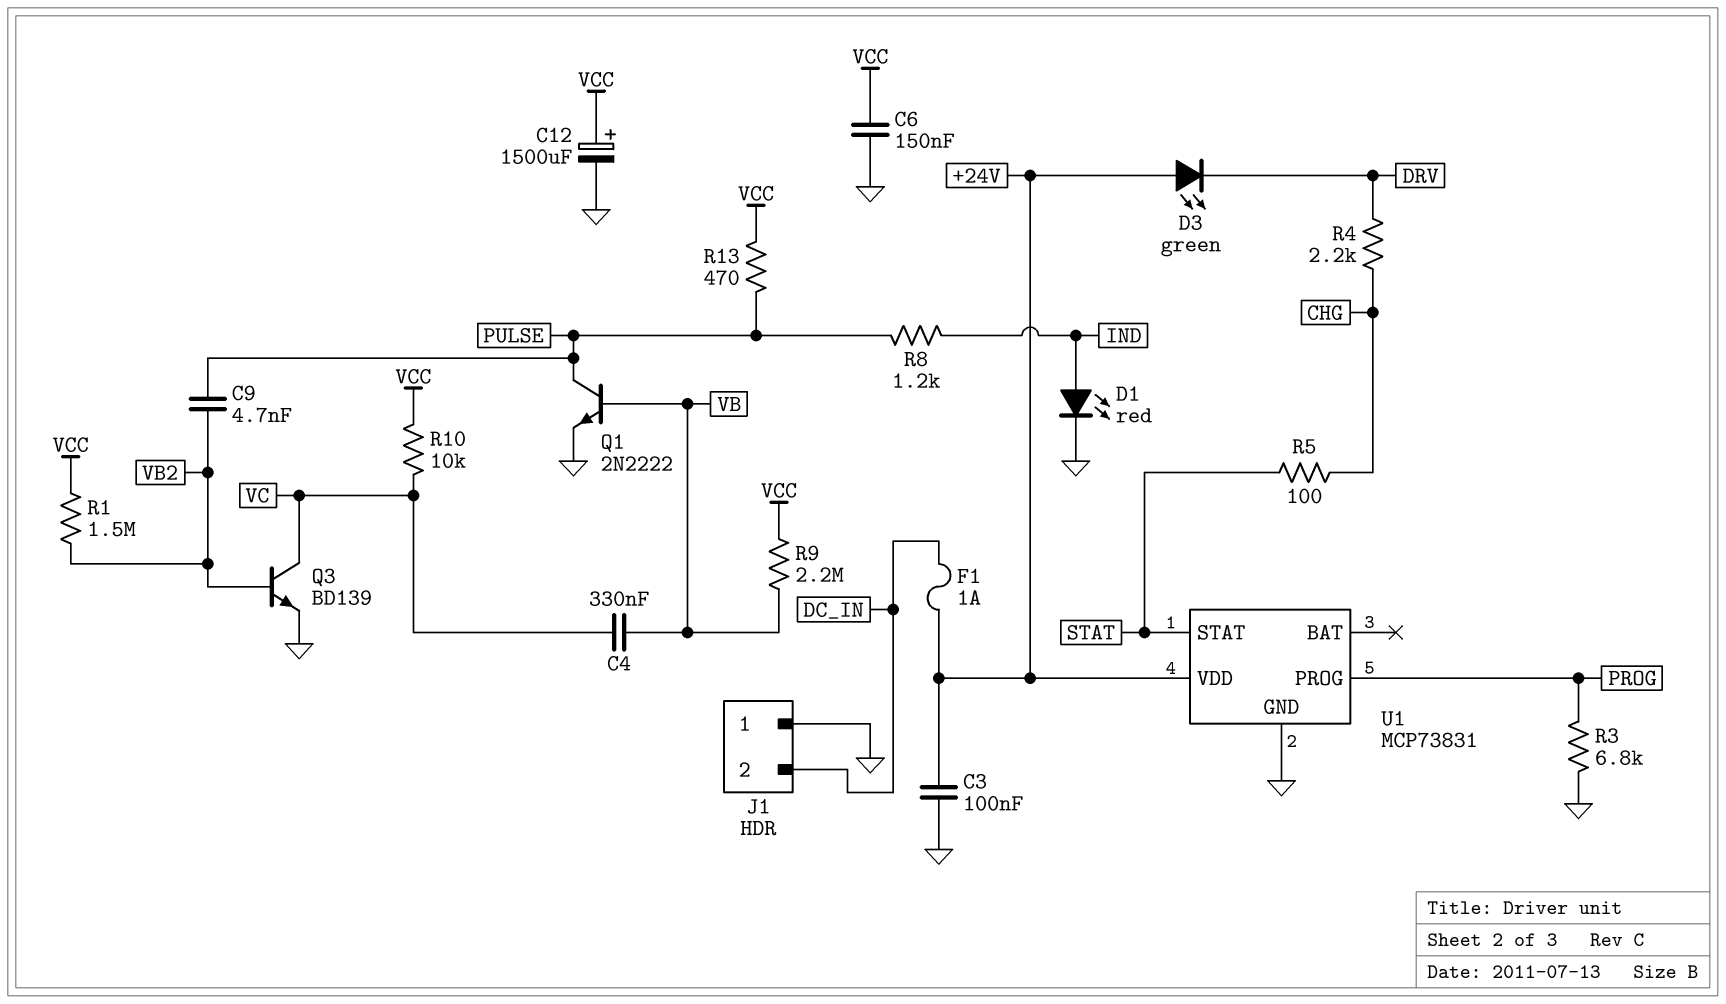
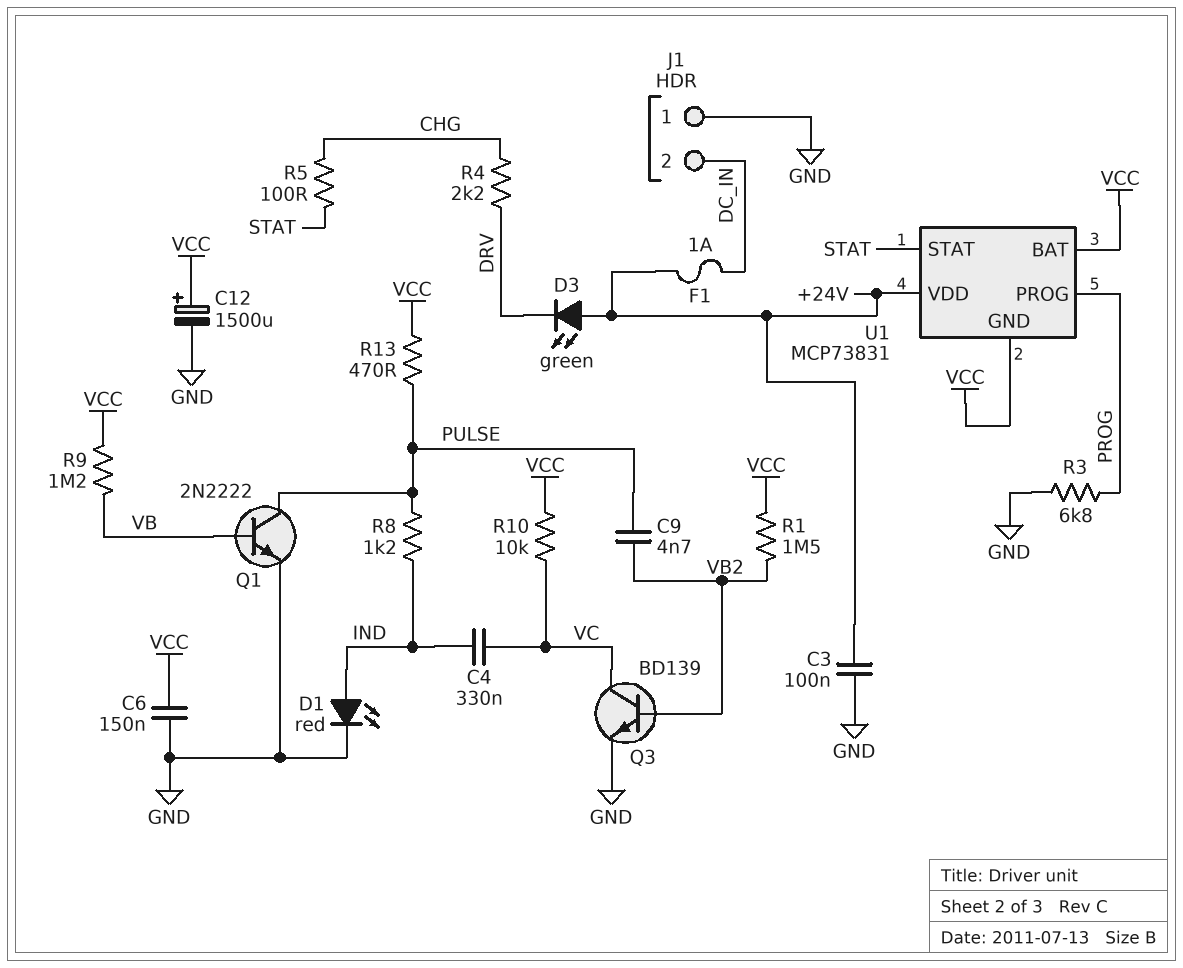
C4: 330nF (VB, VC) -> 330nF (IND, VC)
R9: 2.2M (VB, VCC) -> 1.2M (VB, VCC)
U1 pin BAT: none -> VCC
U1 pin GND: GND -> VCC

